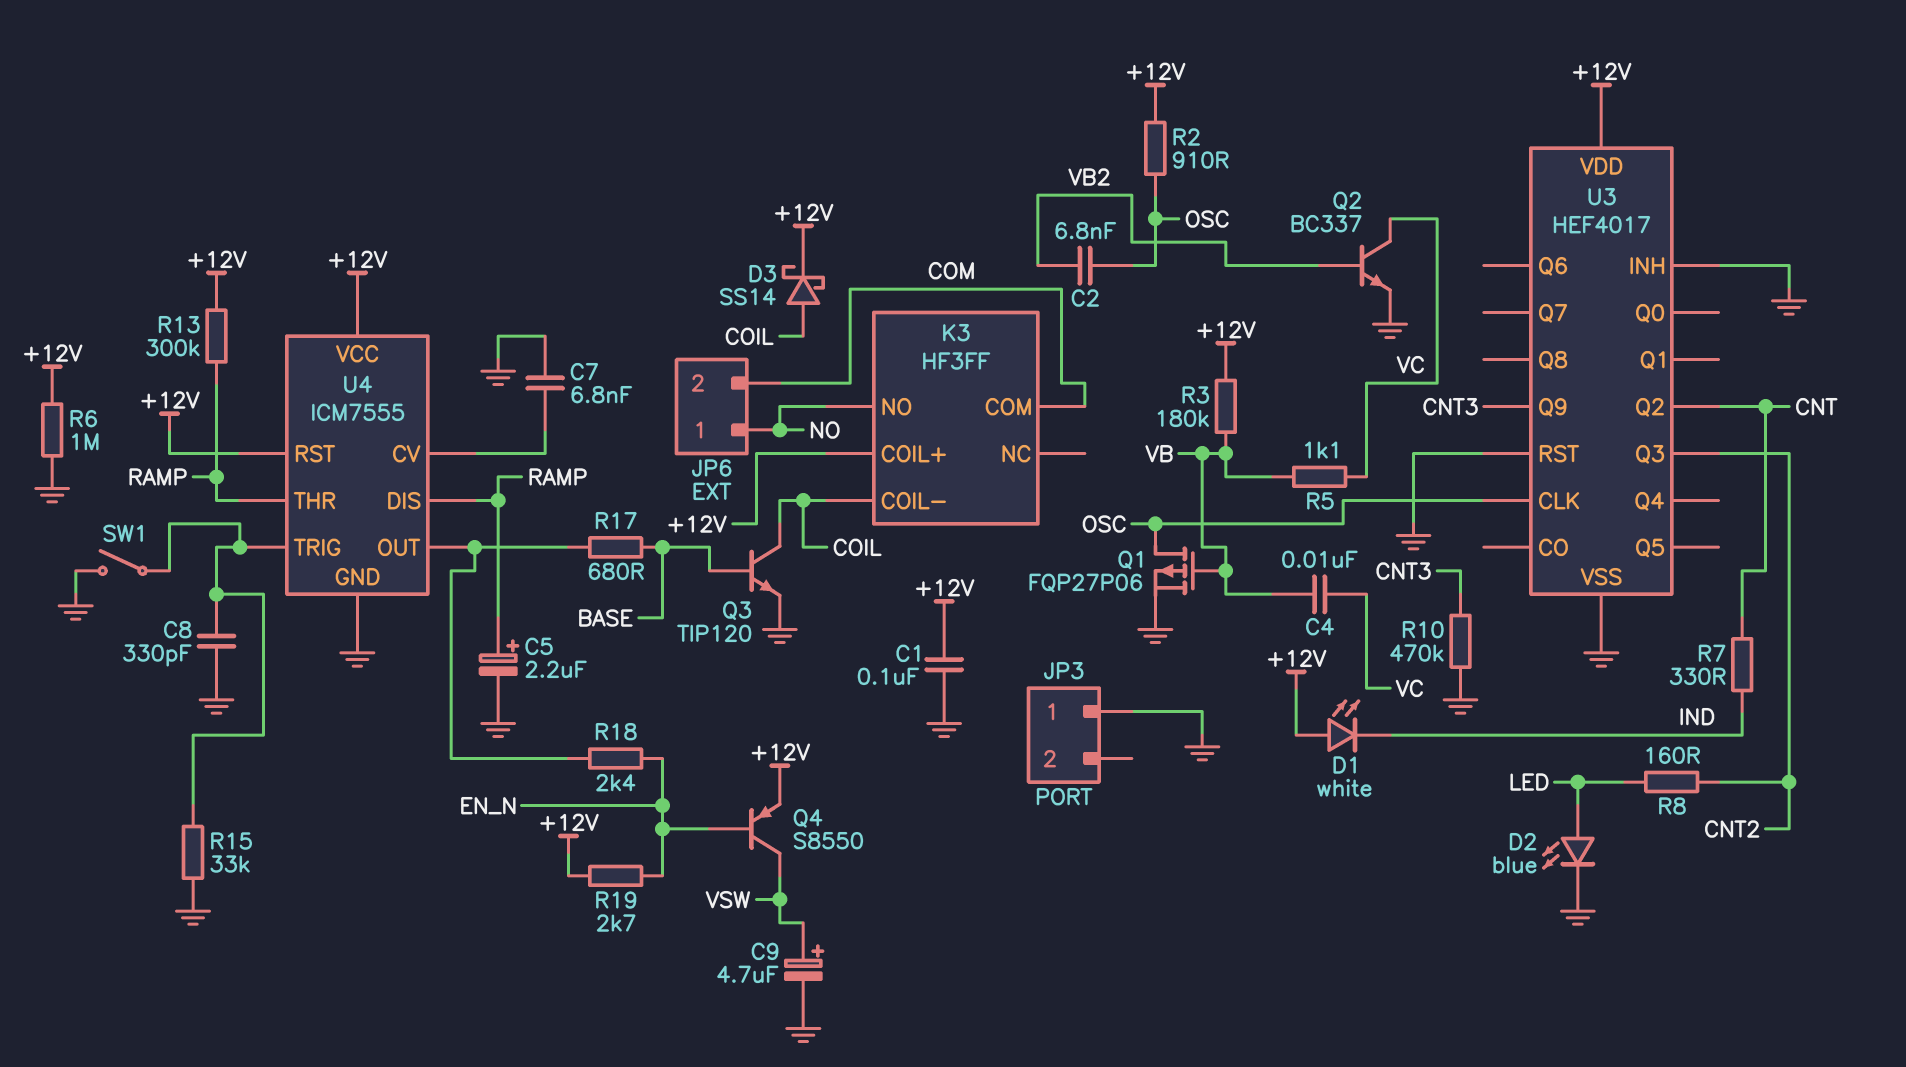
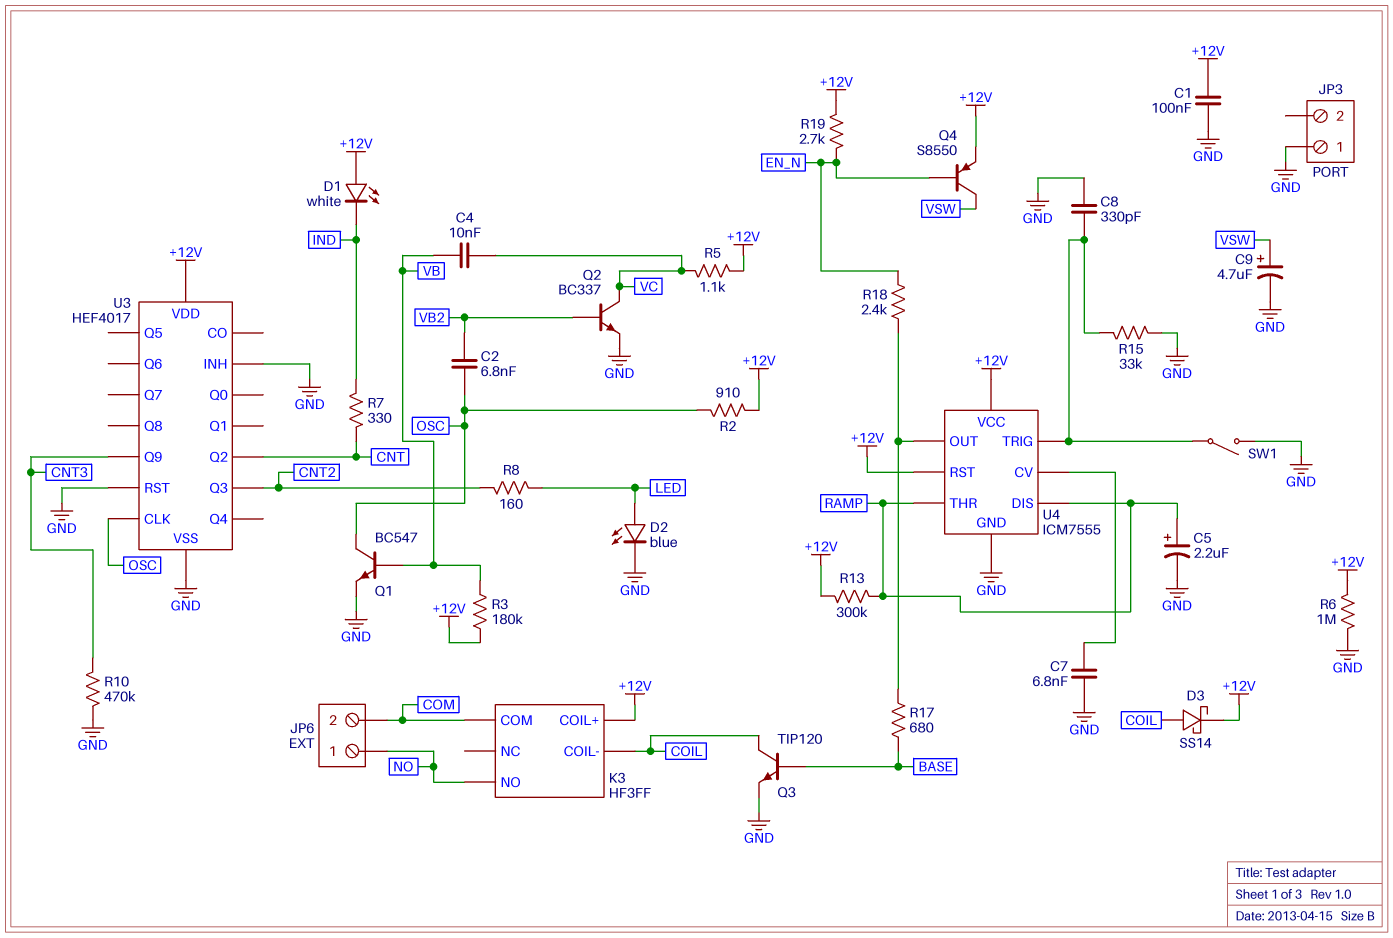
Q1: PMOS FQP27P06 (G VB, D OSC, S GND) -> NPN BC547 (B VB, C OSC, E GND)
R5: 1.1k (VB, VC) -> 1.1k (+12V, VC)

